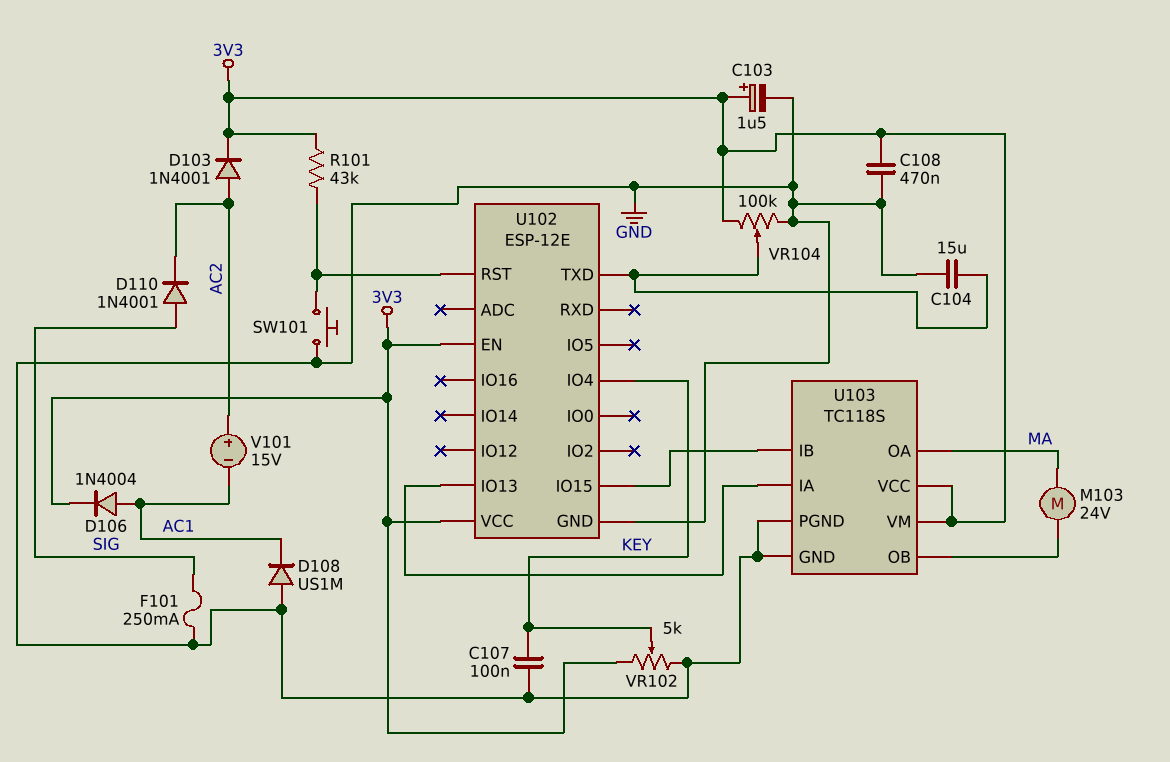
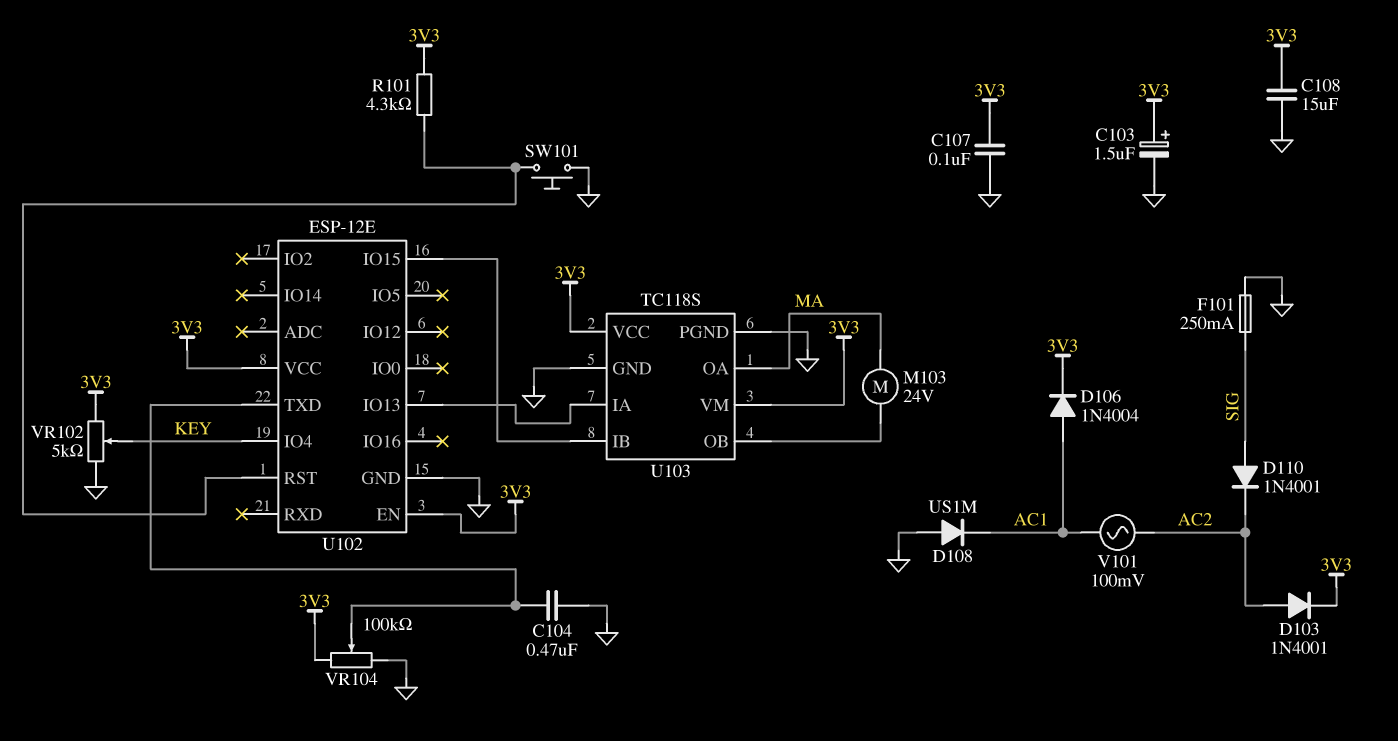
C104: 15uF (GND, U102/TXD) -> 470nF (GND, U102/TXD)
C107: 100nF (GND, KEY) -> 100nF (3V3, GND)
C108: 470nF (3V3, GND) -> 15uF (3V3, GND)
R101: 43k (3V3, U102/RST) -> 4.3k (3V3, U102/RST)
V101: 15V (plus AC2, minus AC1) -> AC 100mV (AC1, AC2)

